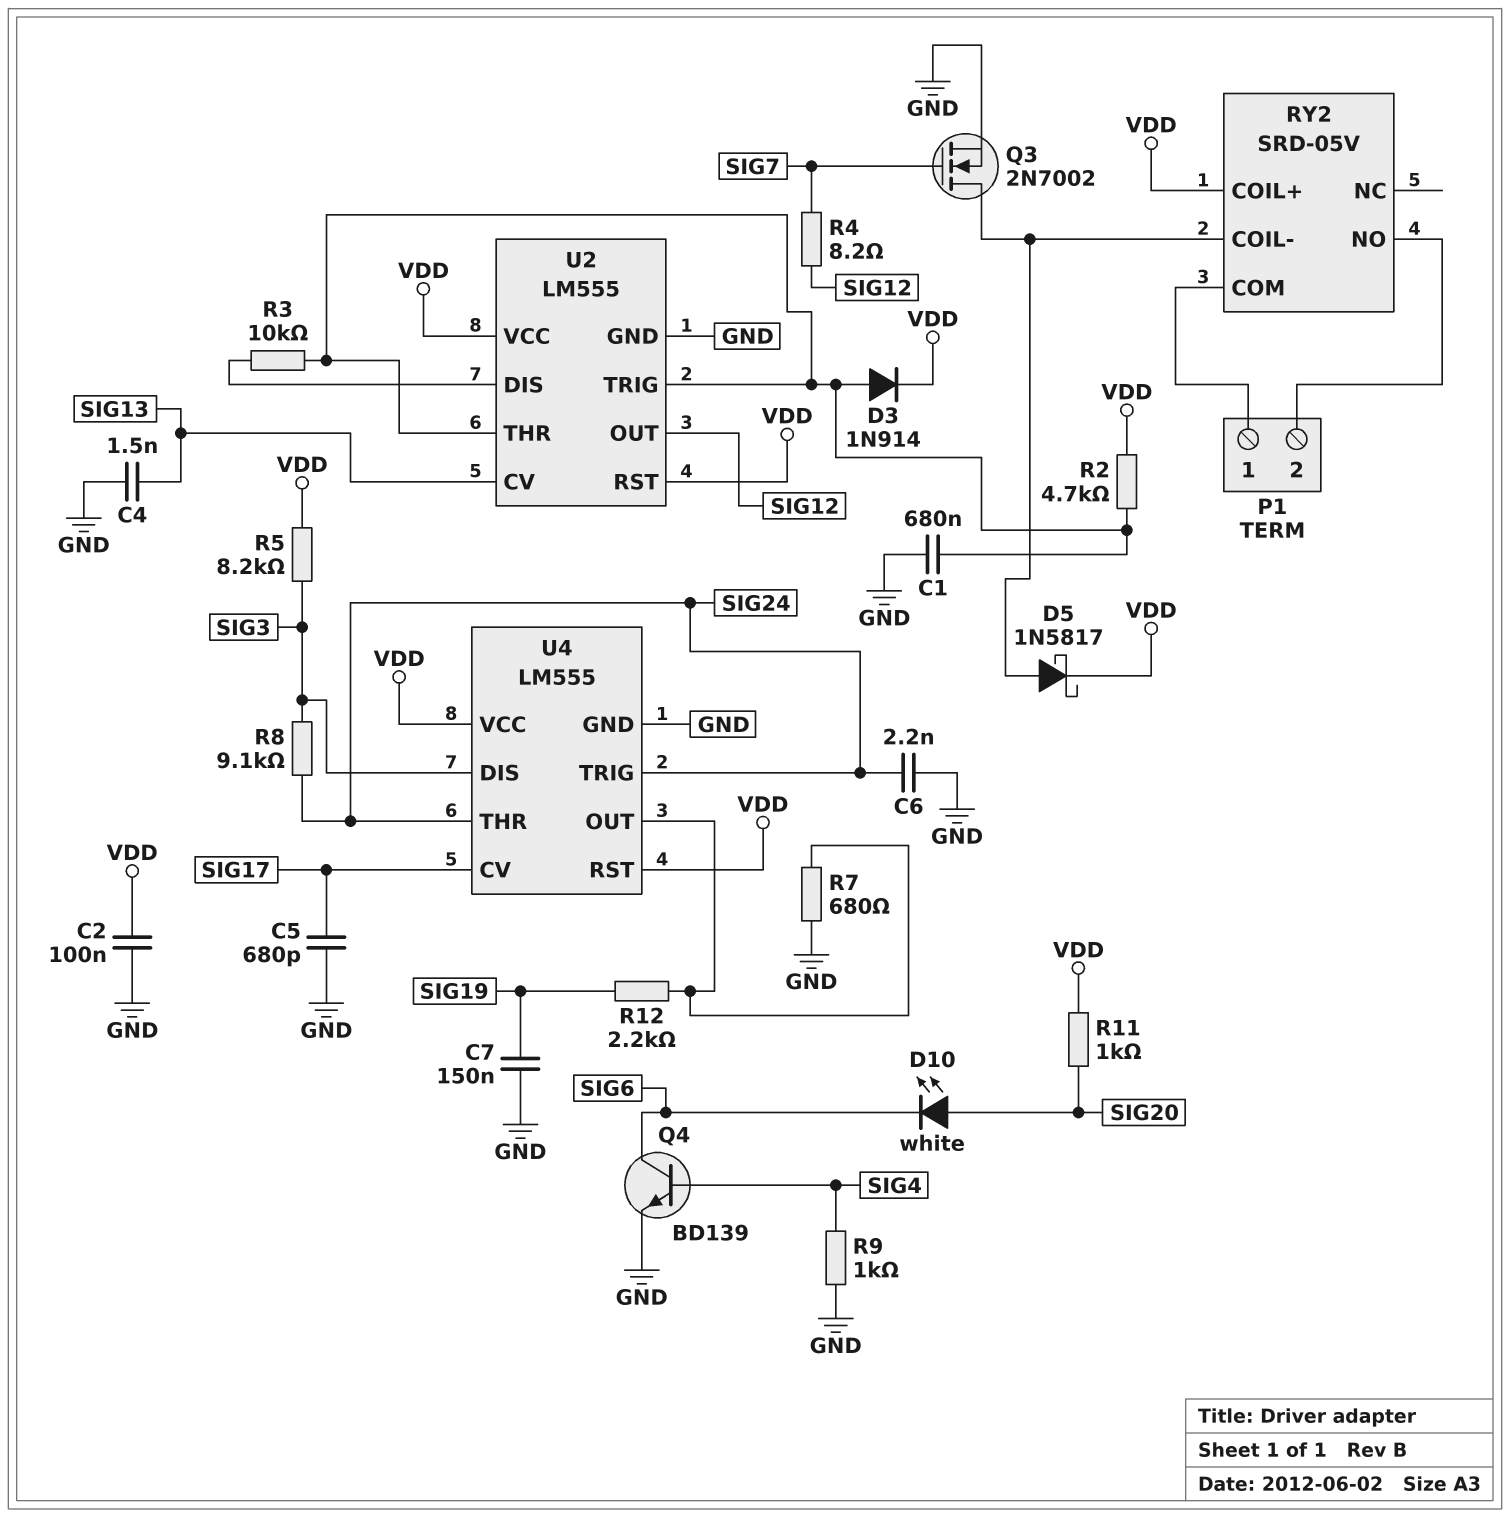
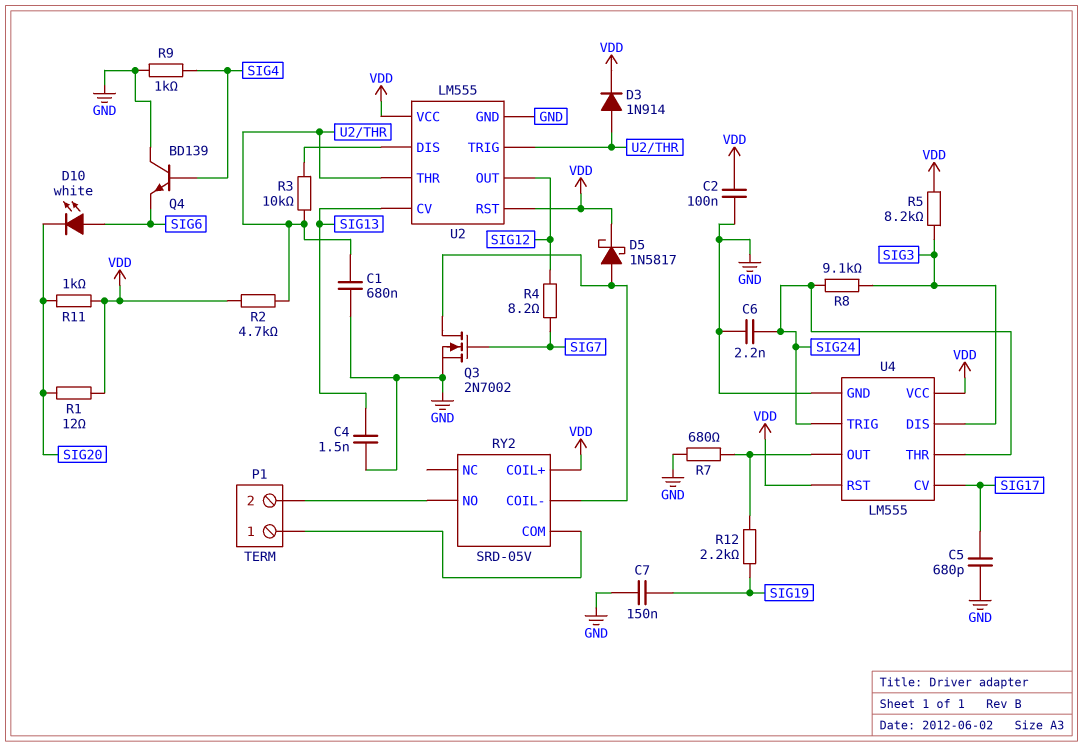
D10: LED white (A SIG20, K SIG6) -> LED white (A SIG6, K SIG20)
Q4: NPN BD139 (B SIG4, C SIG6, E GND) -> NPN BD139 (B SIG4, C GND, E SIG6)
R1: none -> 12 (SIG20, VDD)

